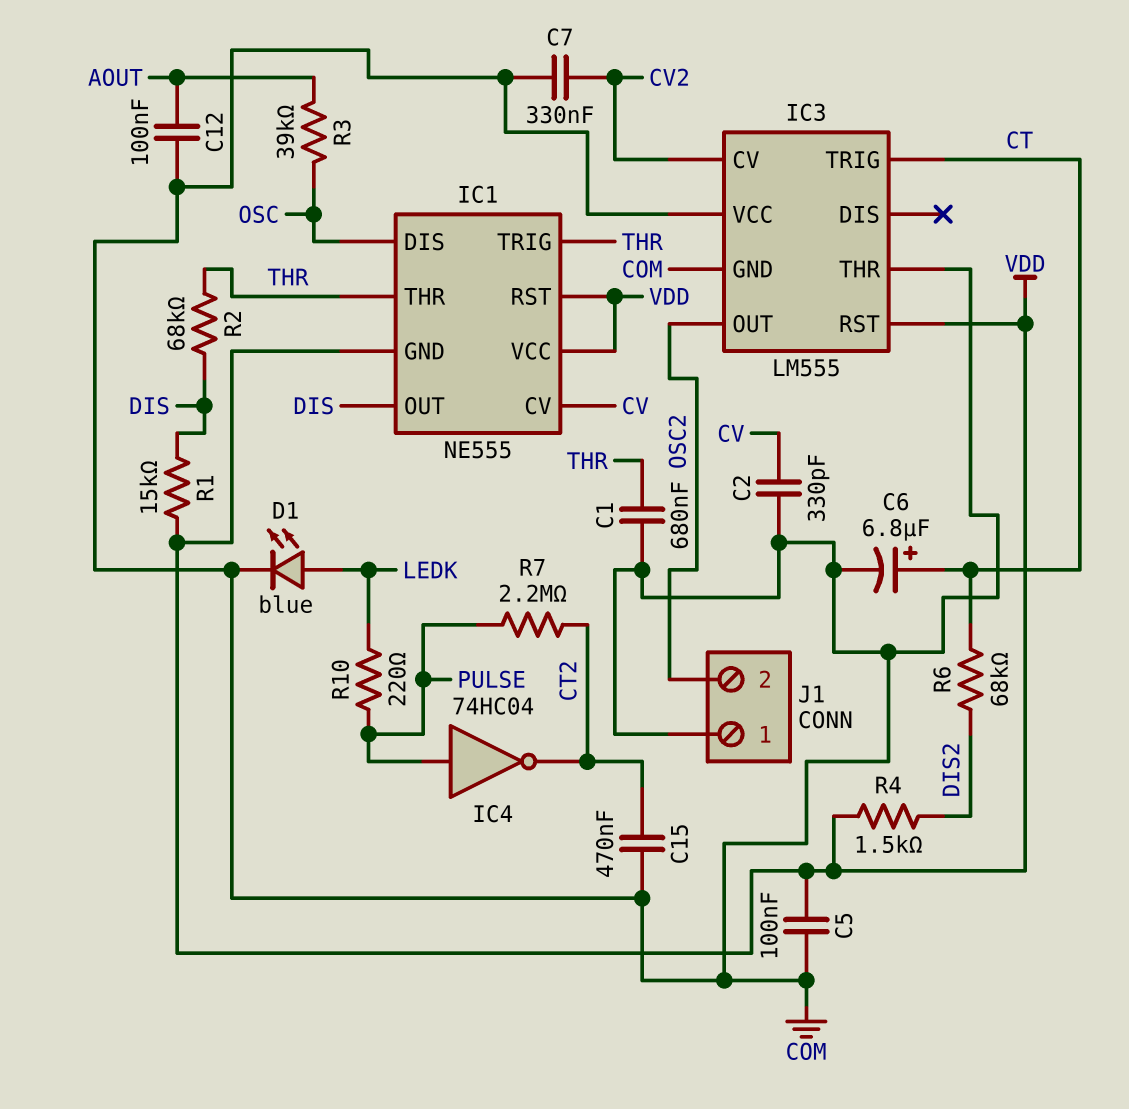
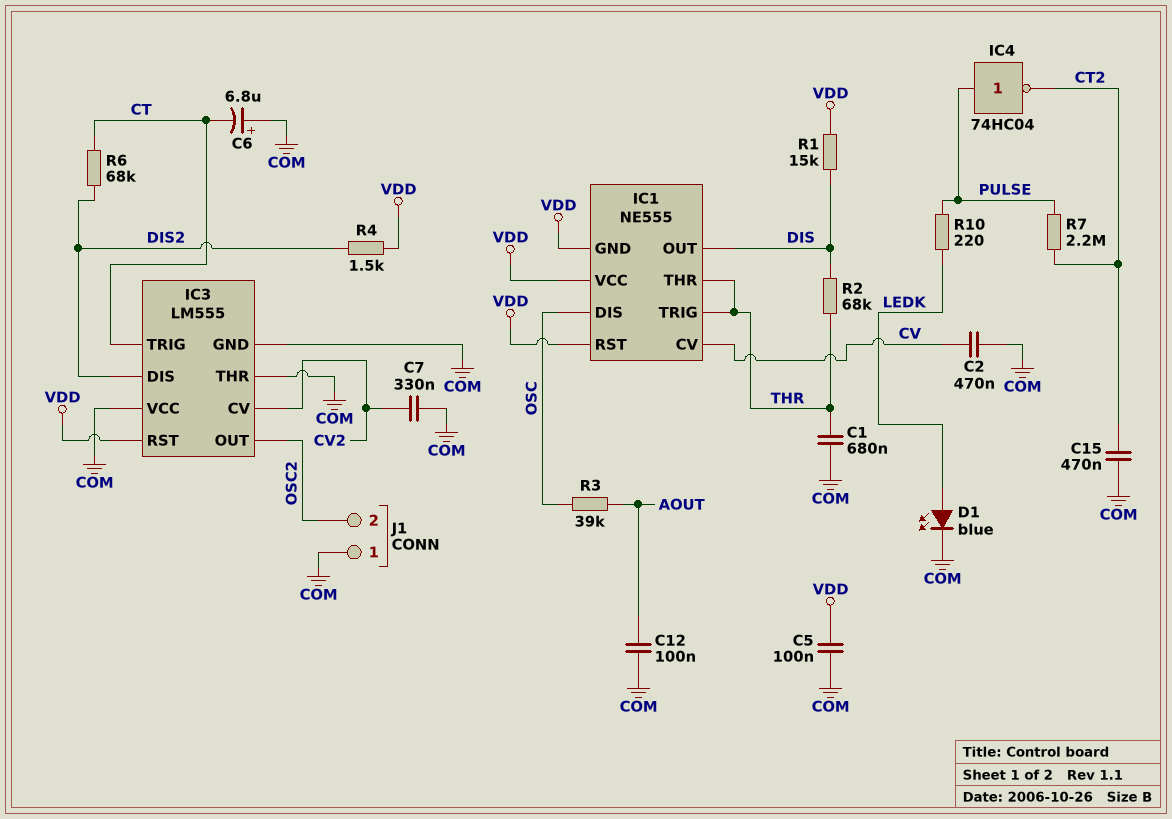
C2: 330pF (COM, CV) -> 470nF (COM, CV)
C6: 6.8uF (plus CT, minus COM) -> 6.8uF (plus COM, minus CT)
IC3 pin DIS: none -> DIS2

